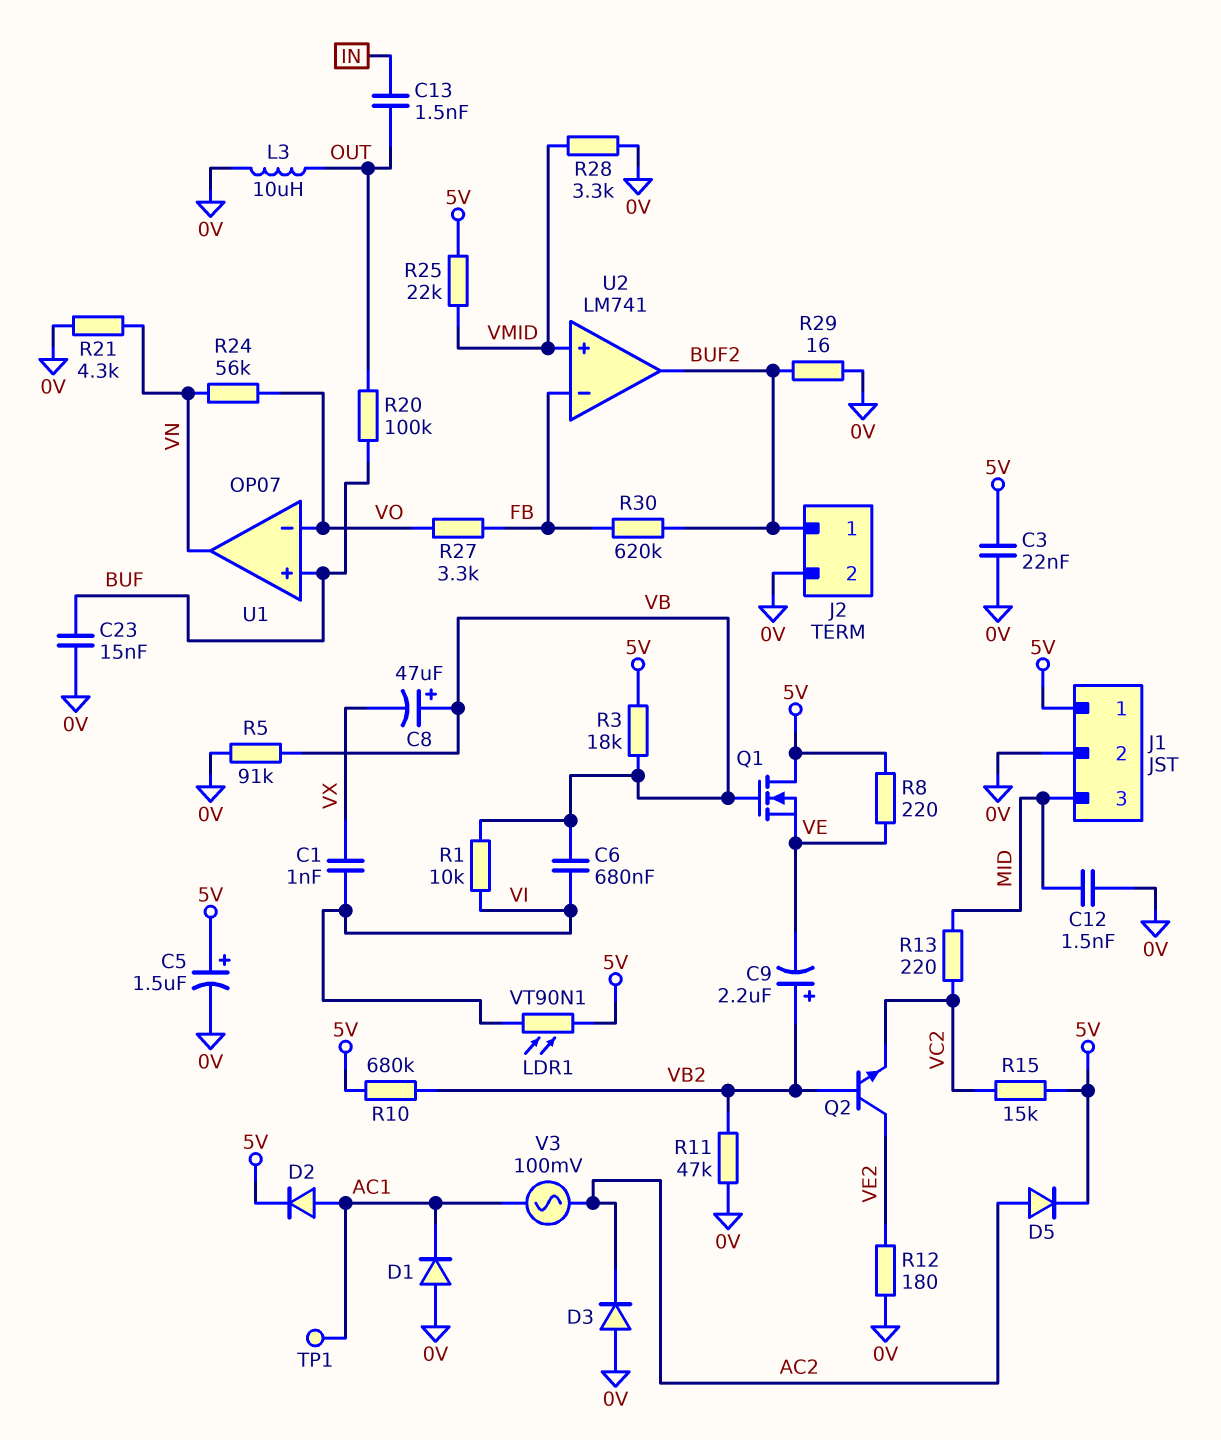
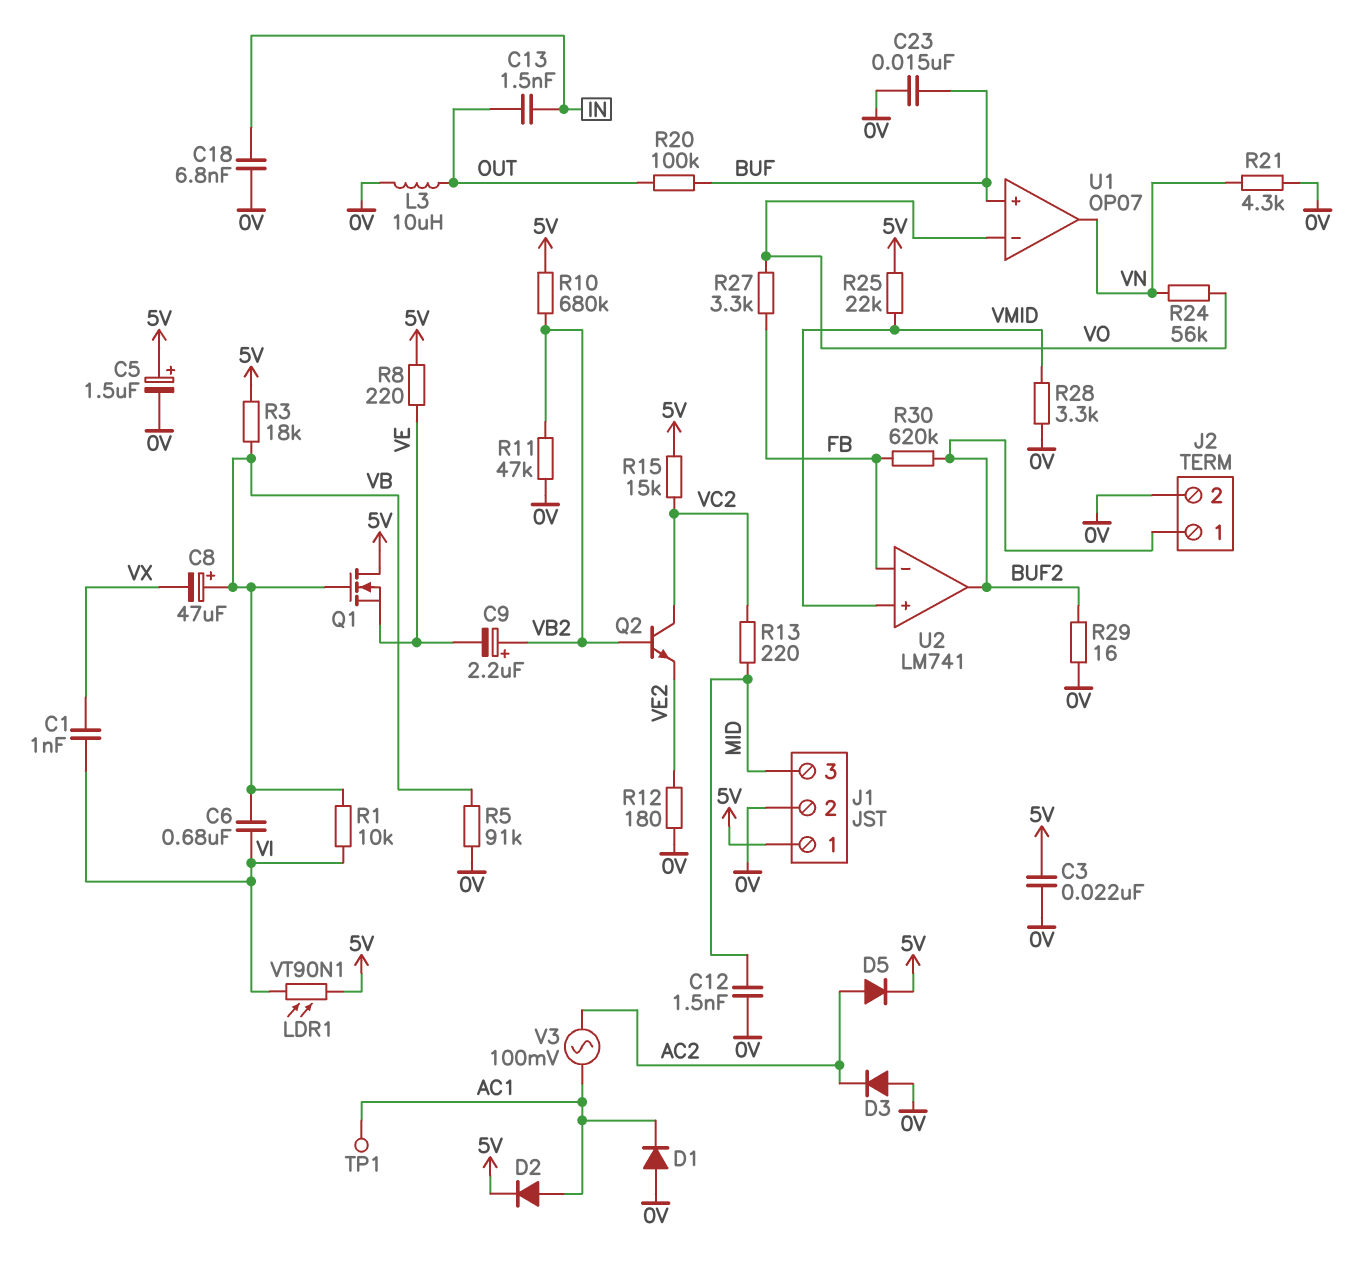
C18: none -> 6.8nF (0V, IN)
Q2: NPN (B VB2, C VE2, E VC2) -> NPN (B VB2, C VC2, E VE2)

